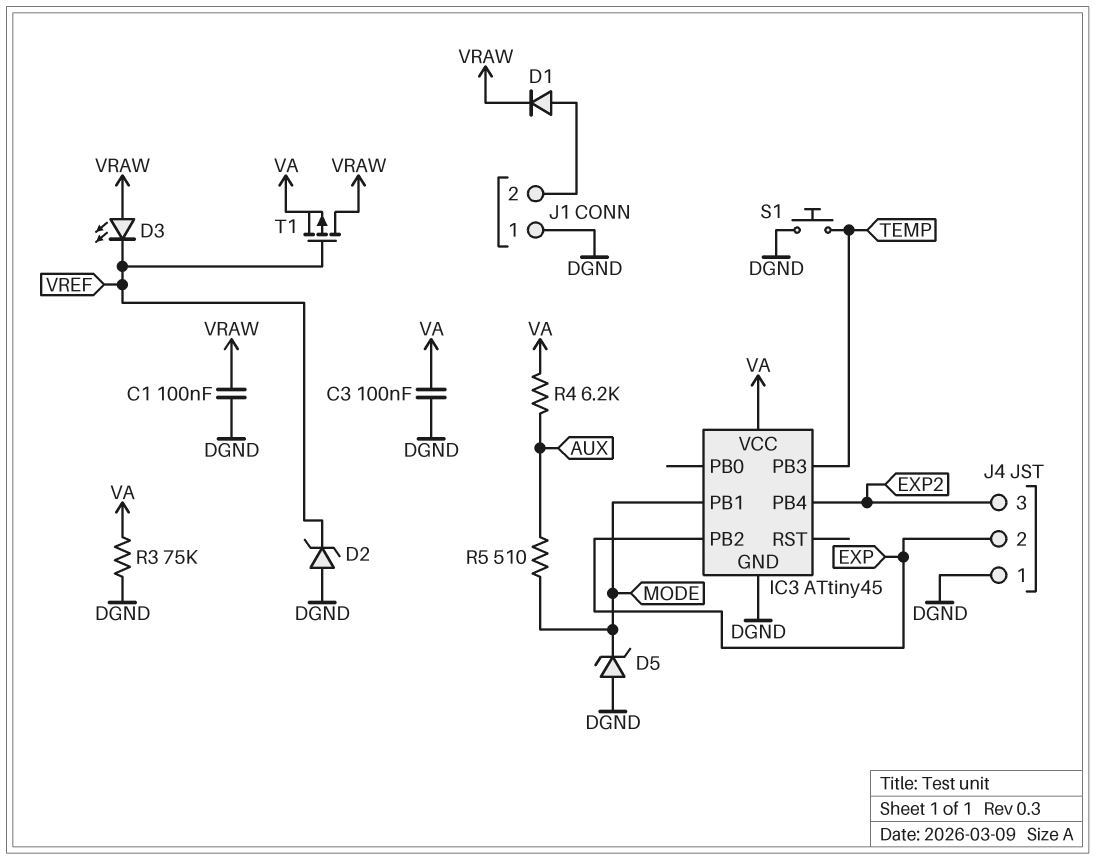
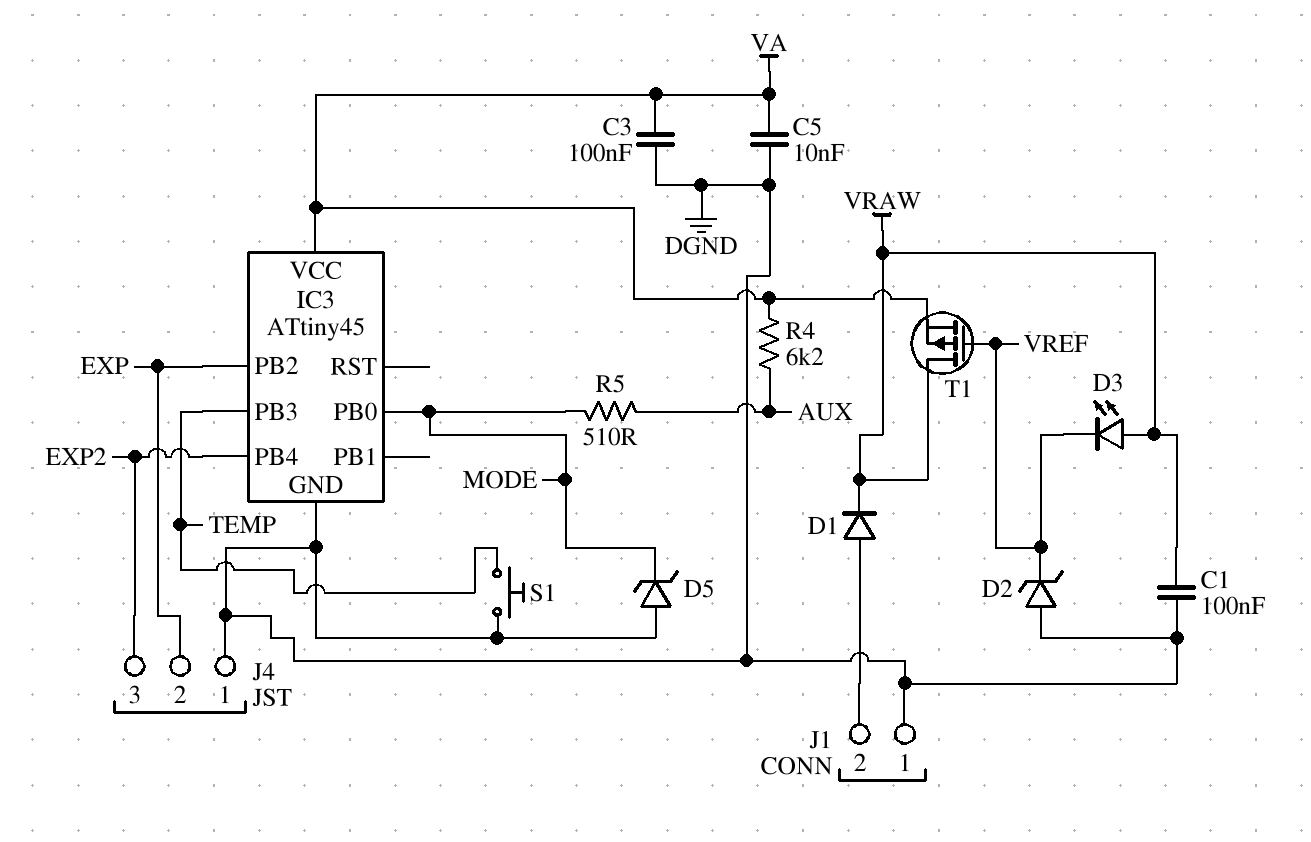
C5: none -> 10nF (DGND, VA)
IC3 pin PB0: none -> MODE
IC3 pin PB1: MODE -> none
R3: 75k (DGND, VA) -> none

